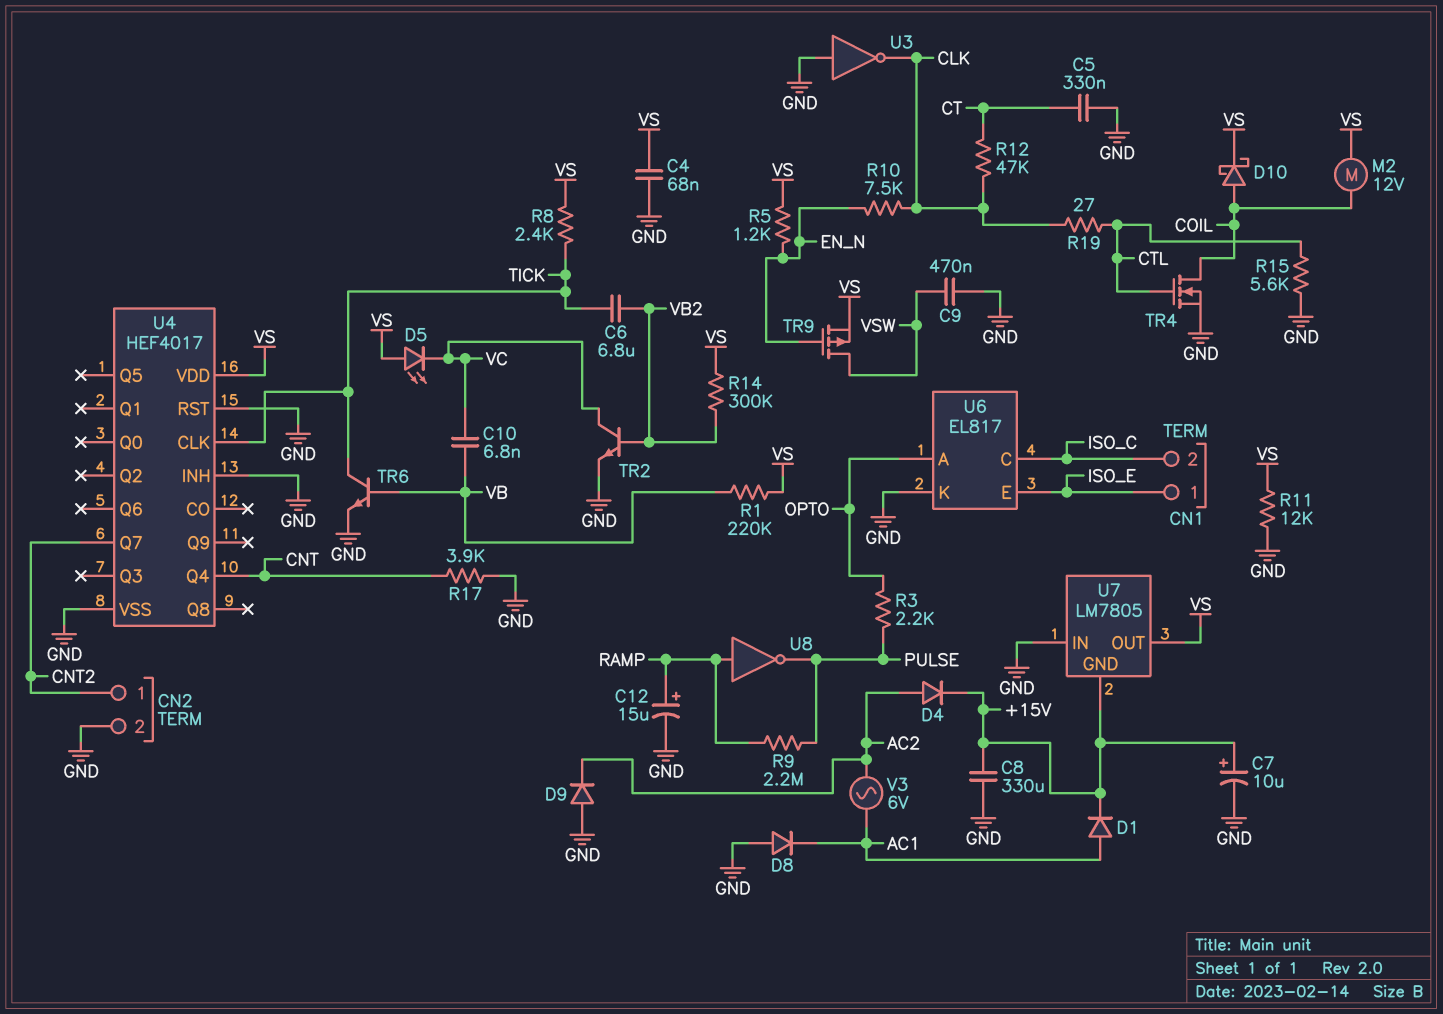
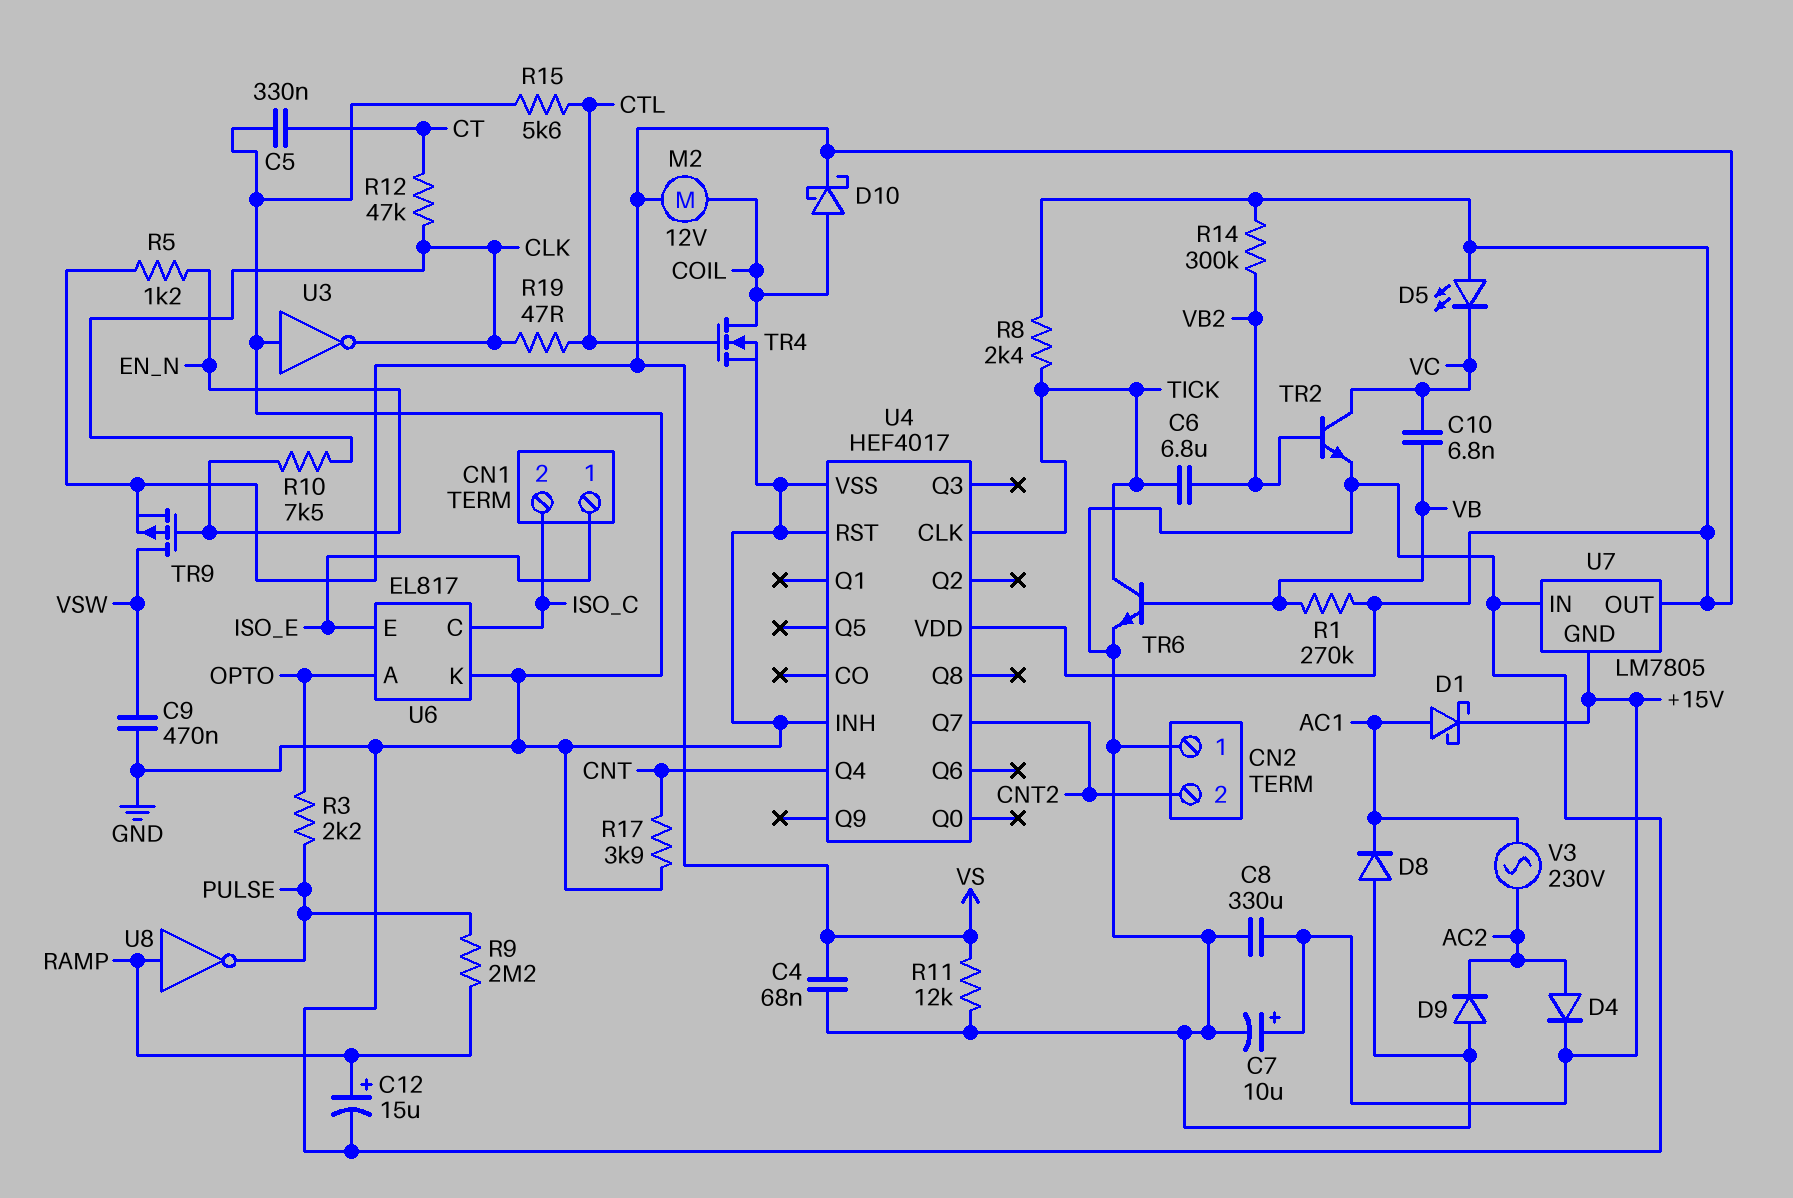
CN2 pin 1: CNT2 -> GND
CN2 pin 2: GND -> CNT2
D1: diode (A AC1, K +15V) -> schottky (A AC1, K +15V)
R1: 220k (VB, VS) -> 270k (VB, VS)
R19: 27 (CLK, CTL) -> 47 (CLK, CTL)
V3: AC 6V (AC1, AC2) -> AC 230V (AC1, AC2)

